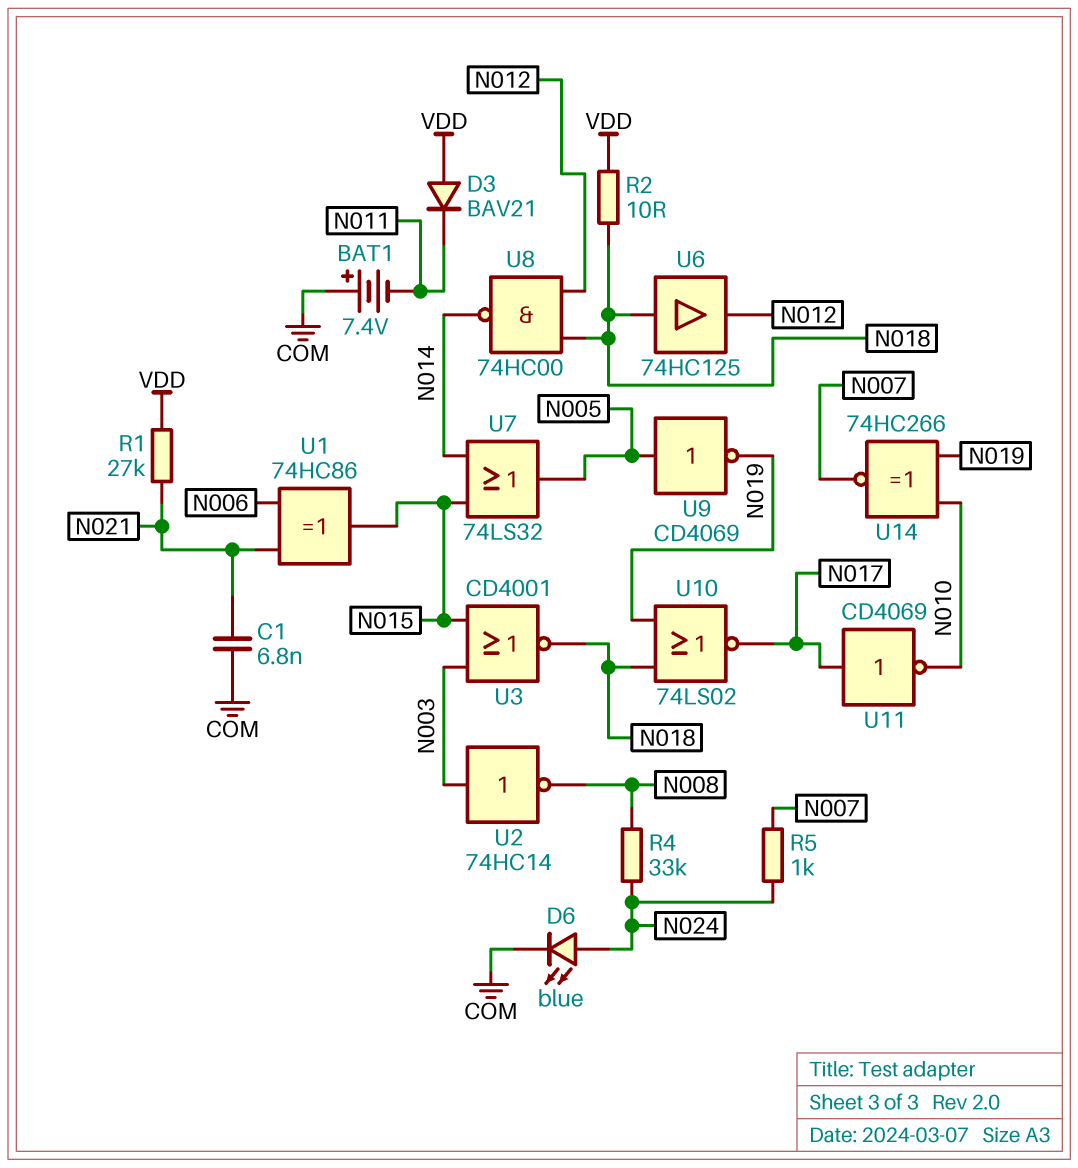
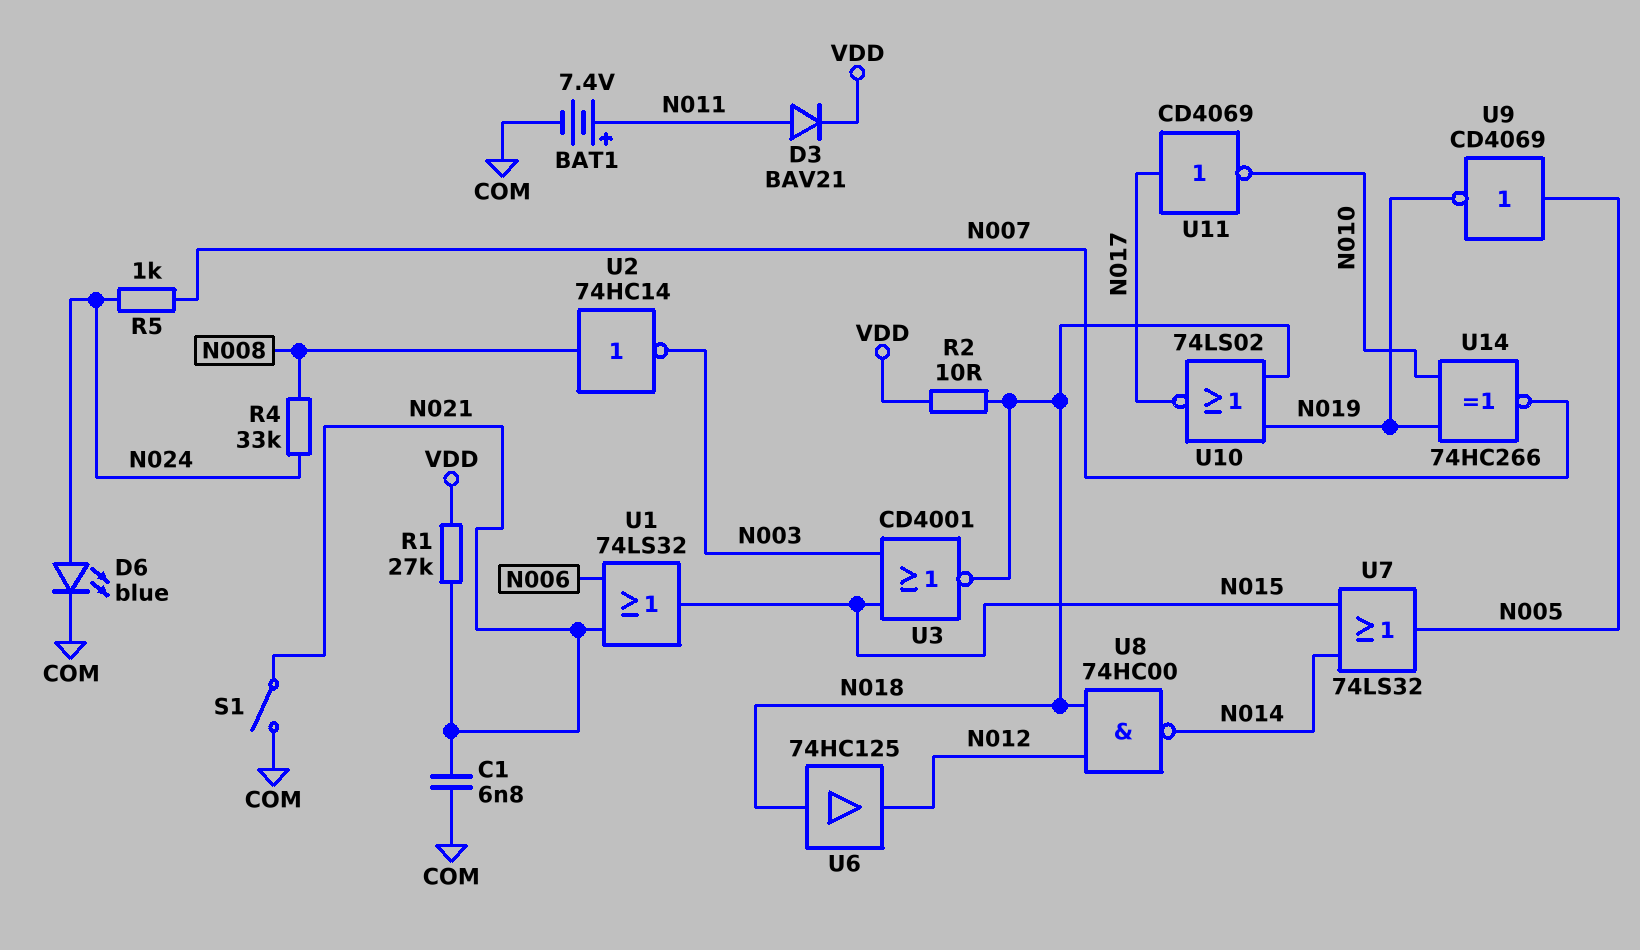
BAT1: 7.4V (plus COM, minus N011) -> 7.4V (plus N011, minus COM)
D3: diode BAV21 (A VDD, K N011) -> diode BAV21 (A N011, K VDD)
S1: none -> switch (COM, N021)
U1: XOR 74HC86 (in N006, in N021, out N015) -> OR 74LS32 (in N006, in N021, out N015)
U2: NOT 74HC14 (in N003, out N008) -> NOT 74HC14 (in N008, out N003)

